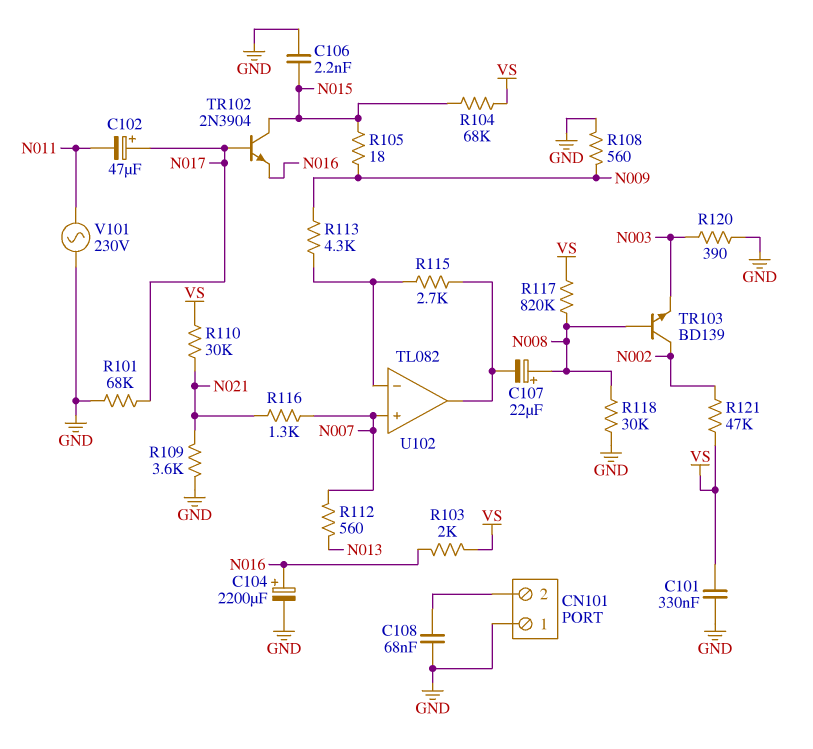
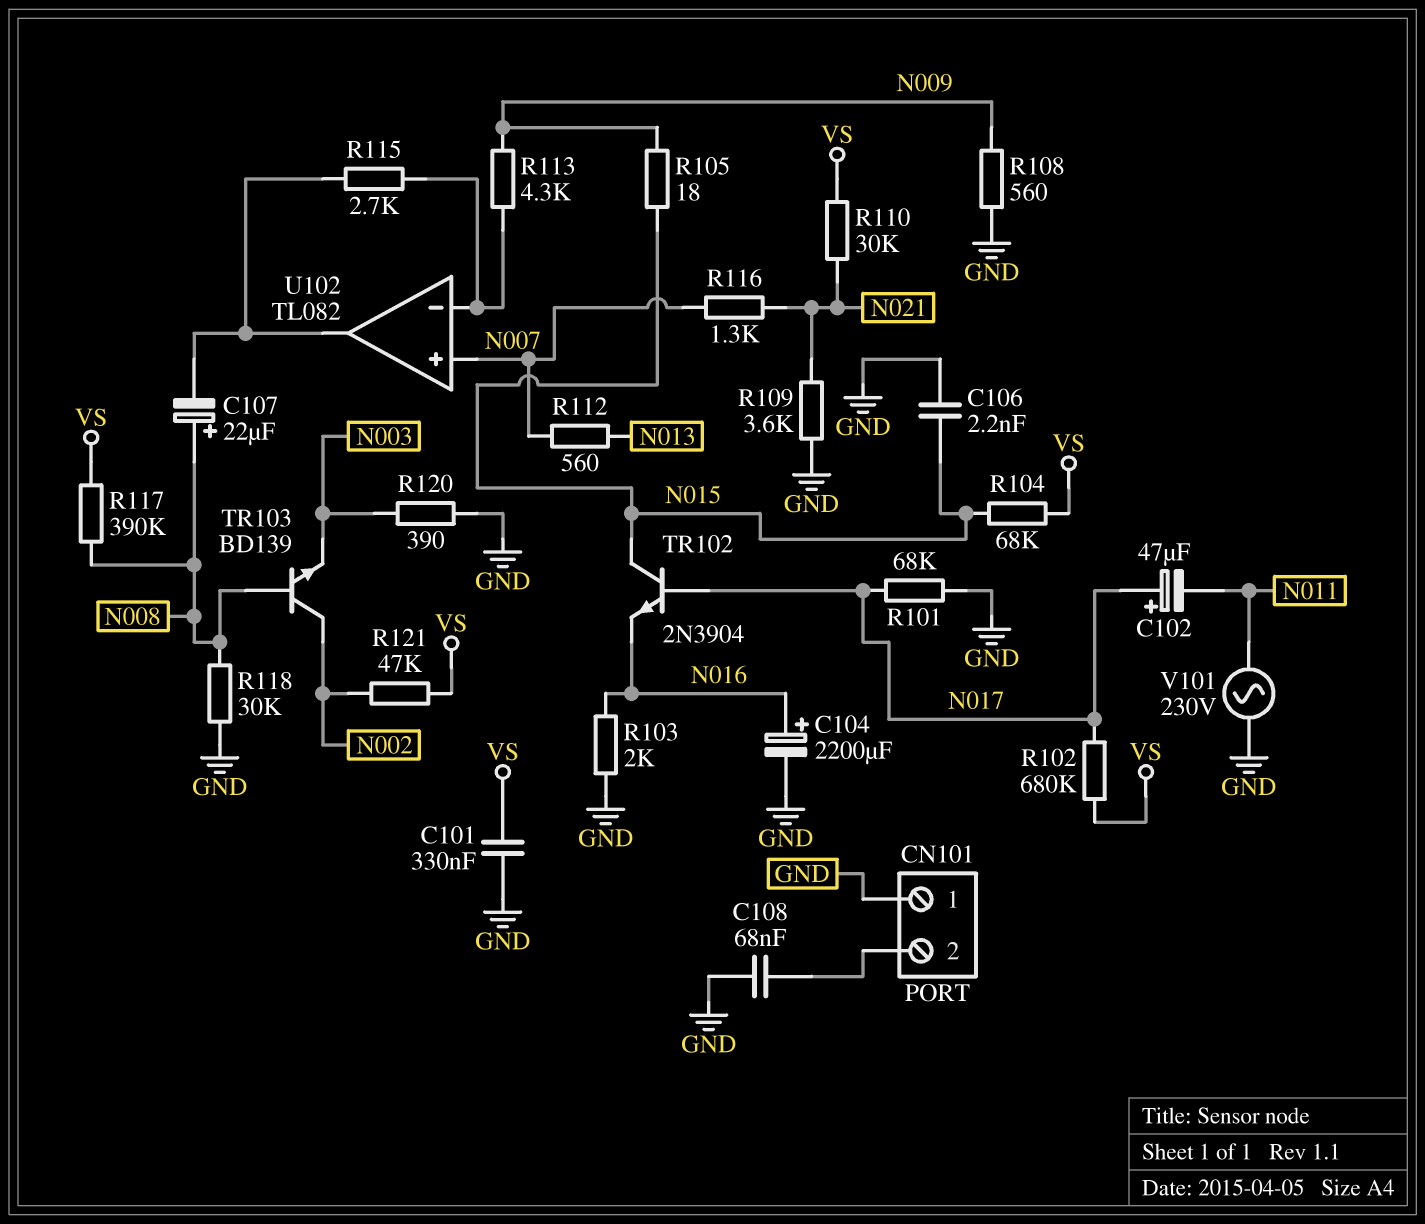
R102: none -> 680k (N017, VS)
R103: 2k (N016, VS) -> 2k (GND, N016)
R117: 820k (N008, VS) -> 390k (N008, VS)

